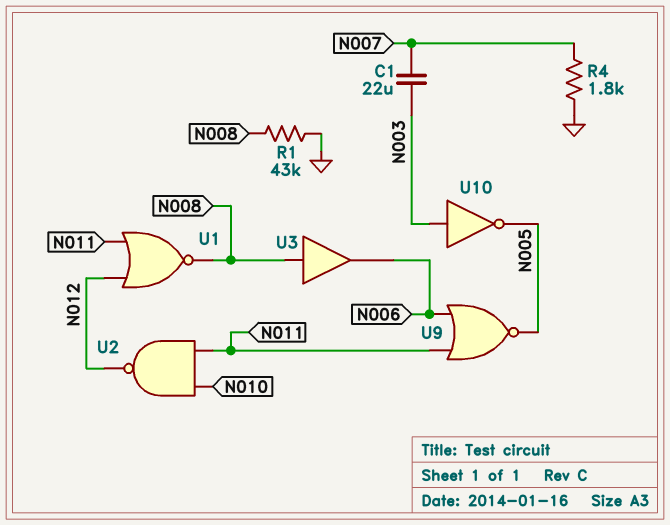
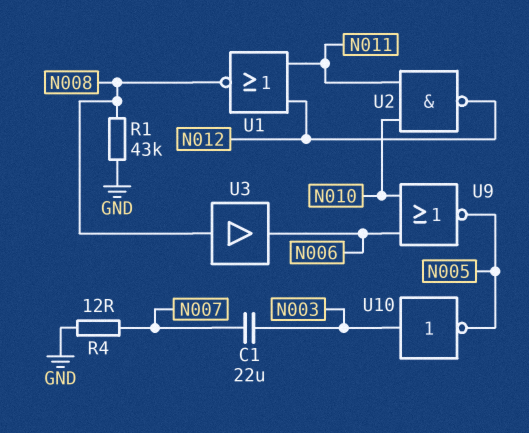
R4: 1.8k (GND, N007) -> 12 (GND, N007)
U9: NOR (in N006, in N011, out N005) -> NOR (in N006, in N010, out N005)

